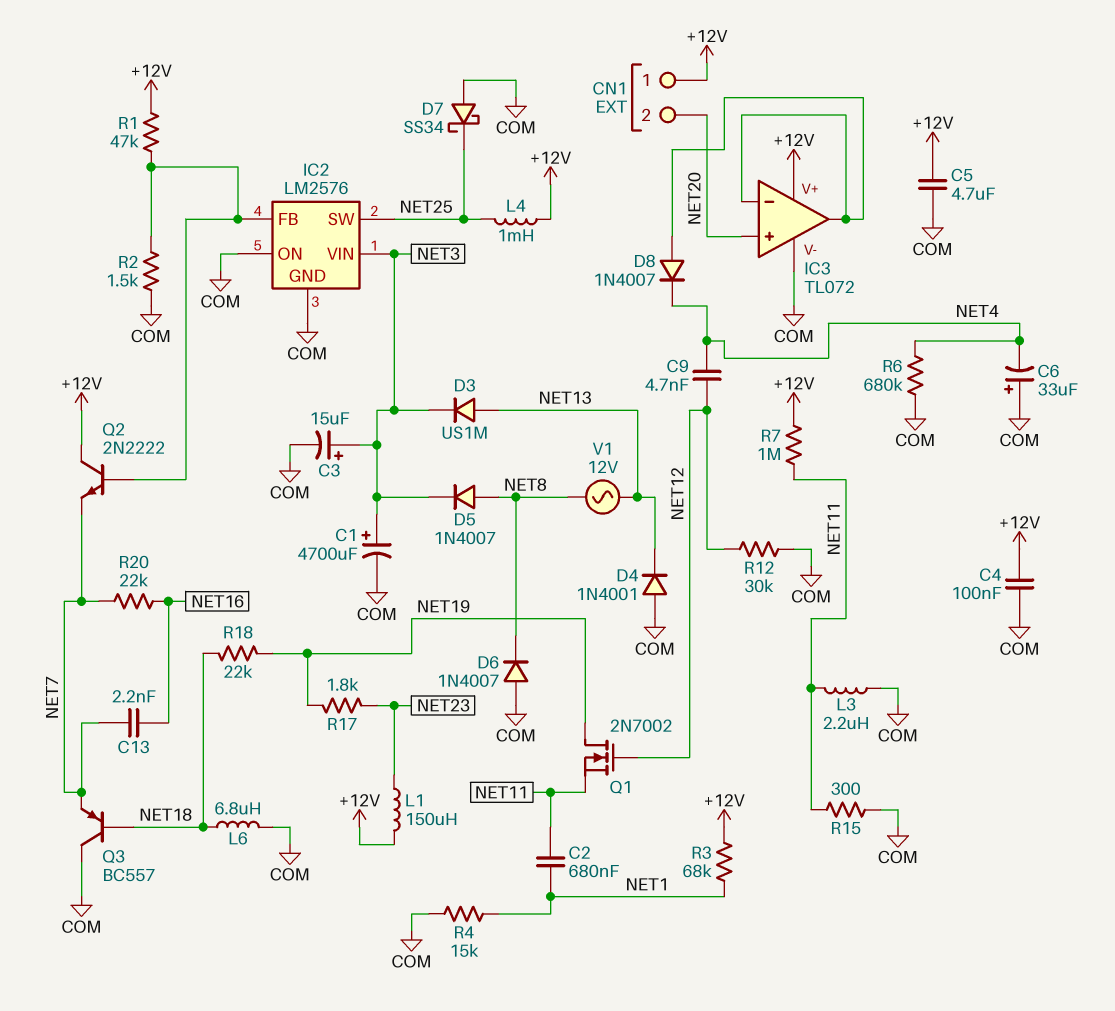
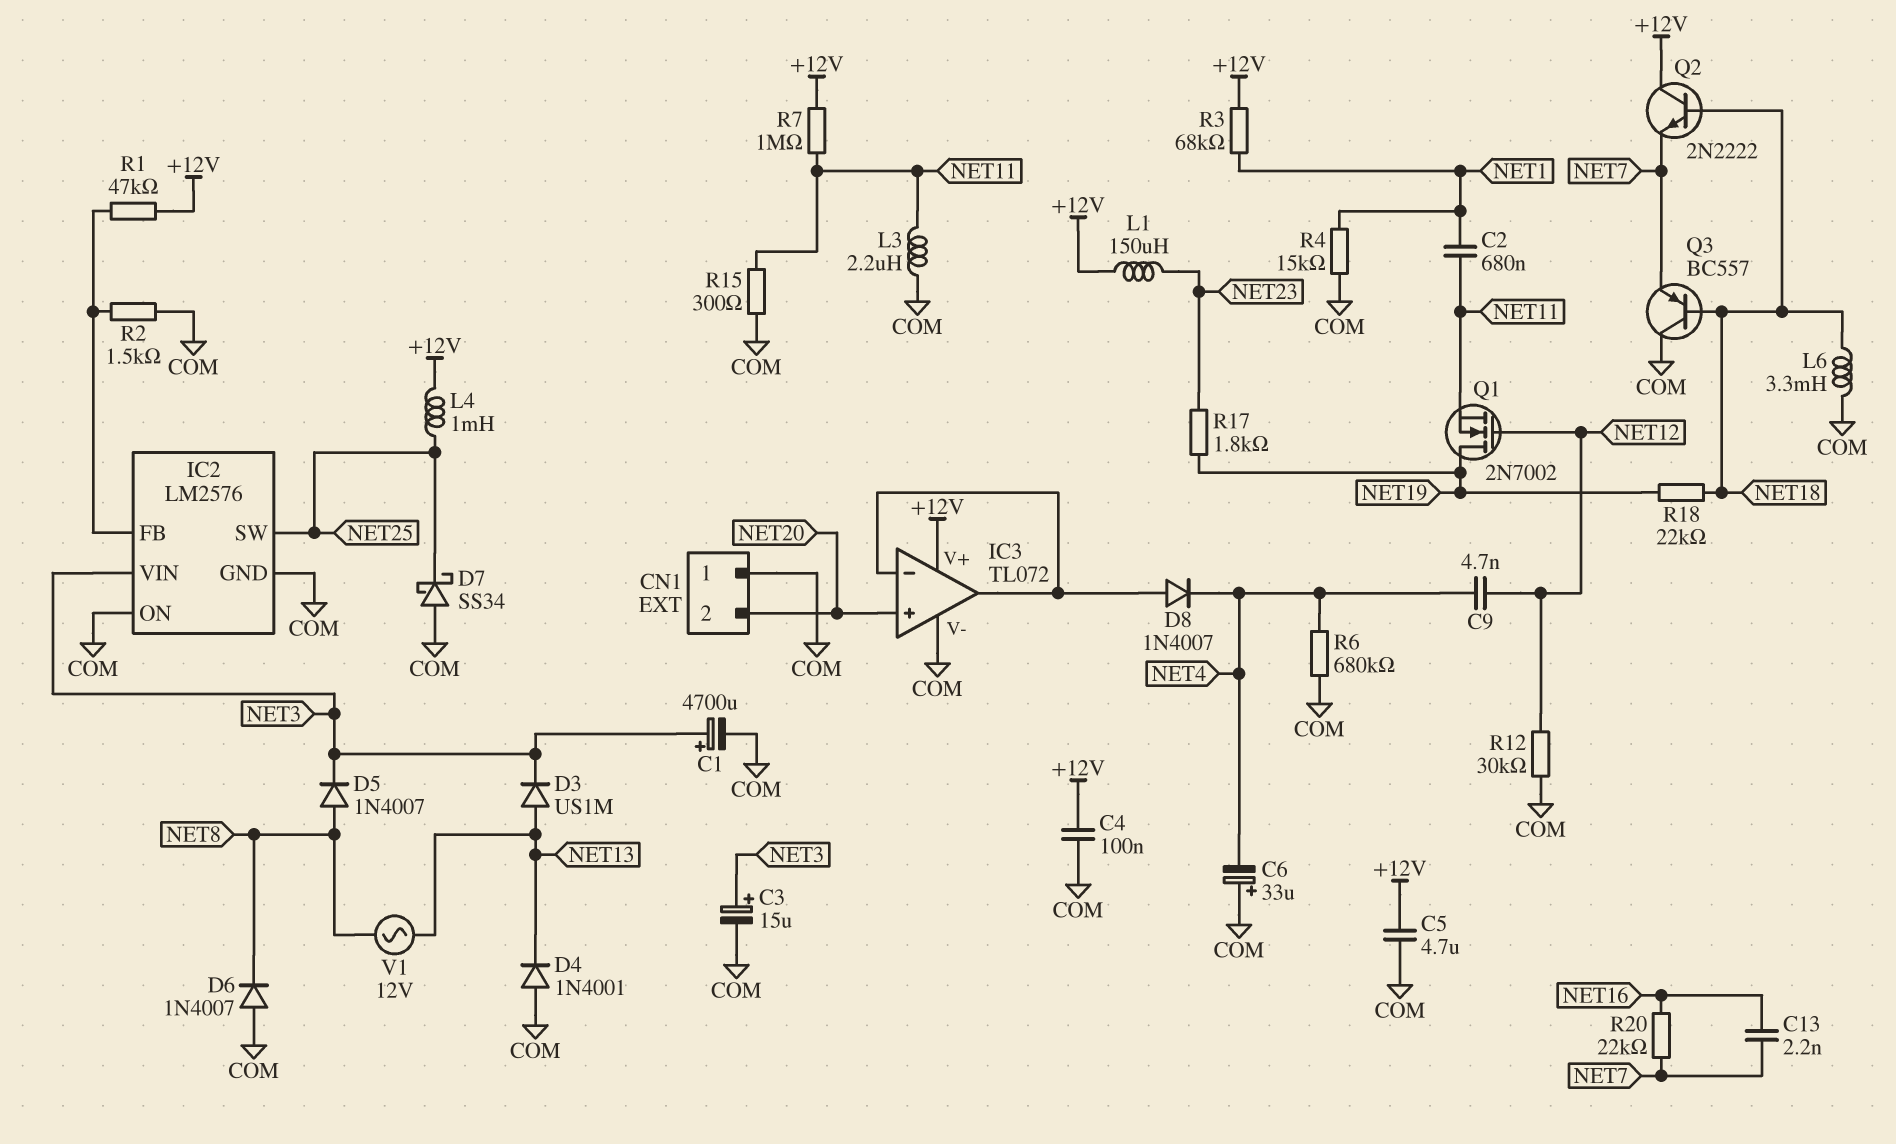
CN1 pin 1: +12V -> COM
L6: 6.8uH (COM, NET18) -> 3.3mH (COM, NET18)
Q2: NPN 2N2222 (B IC2/FB, C +12V, E NET7) -> NPN 2N2222 (B NET18, C +12V, E NET7)

